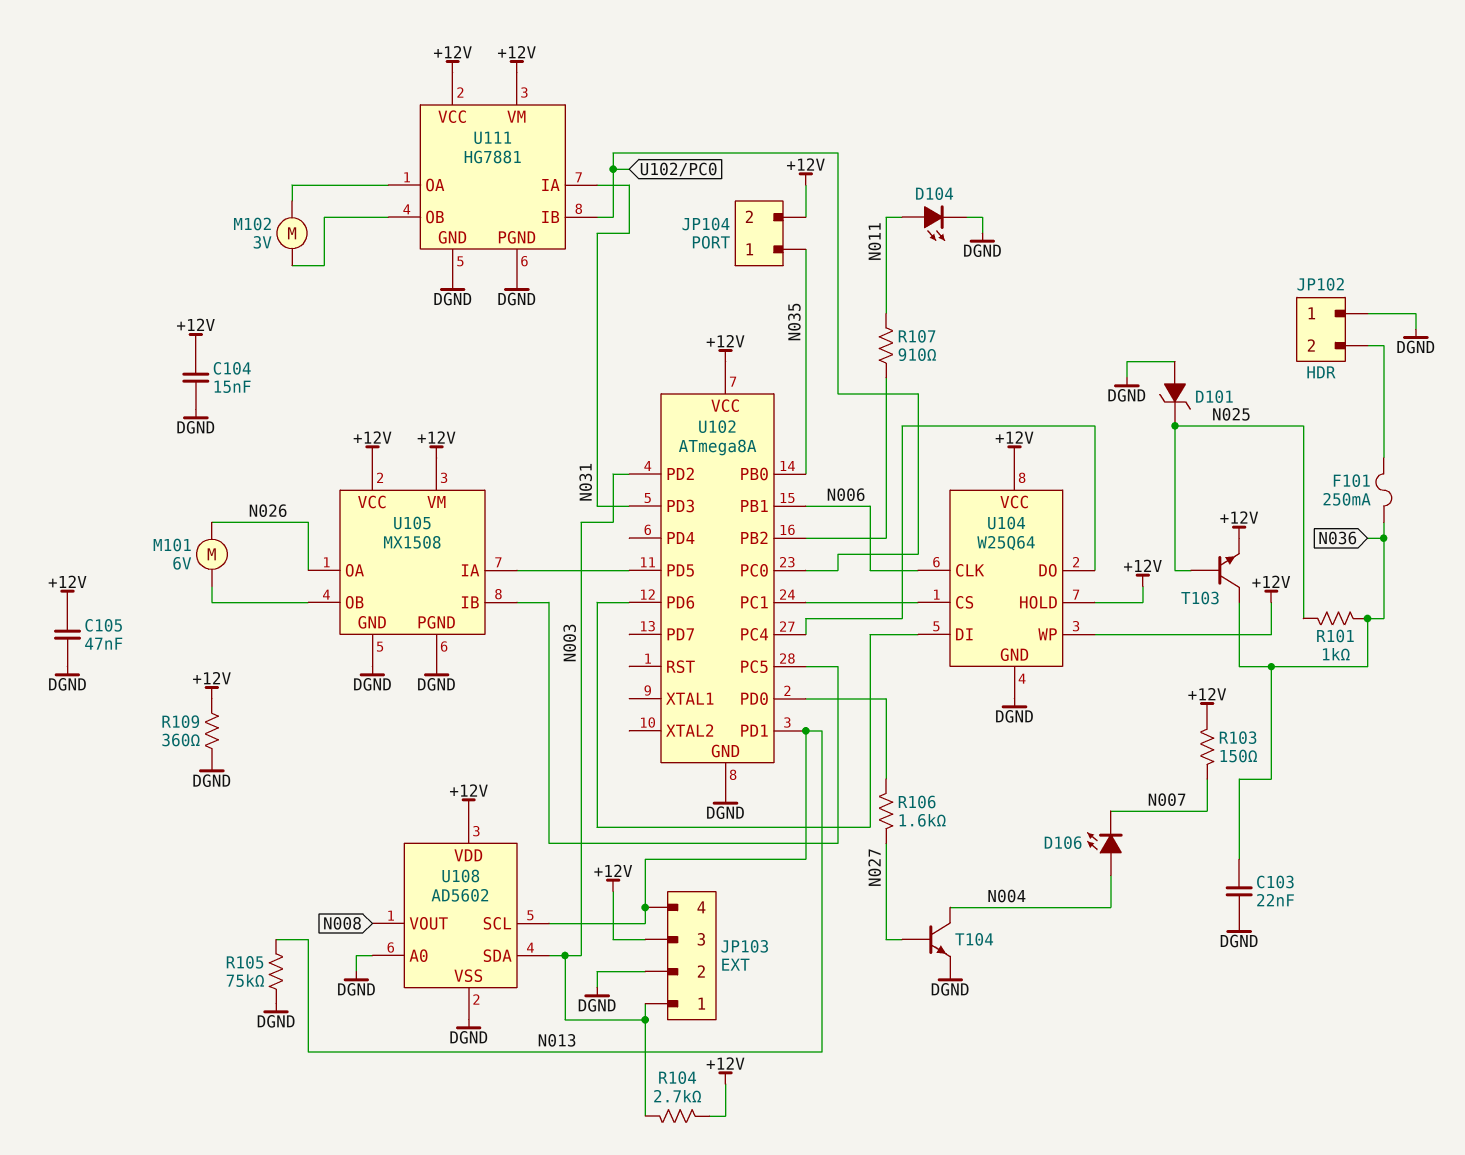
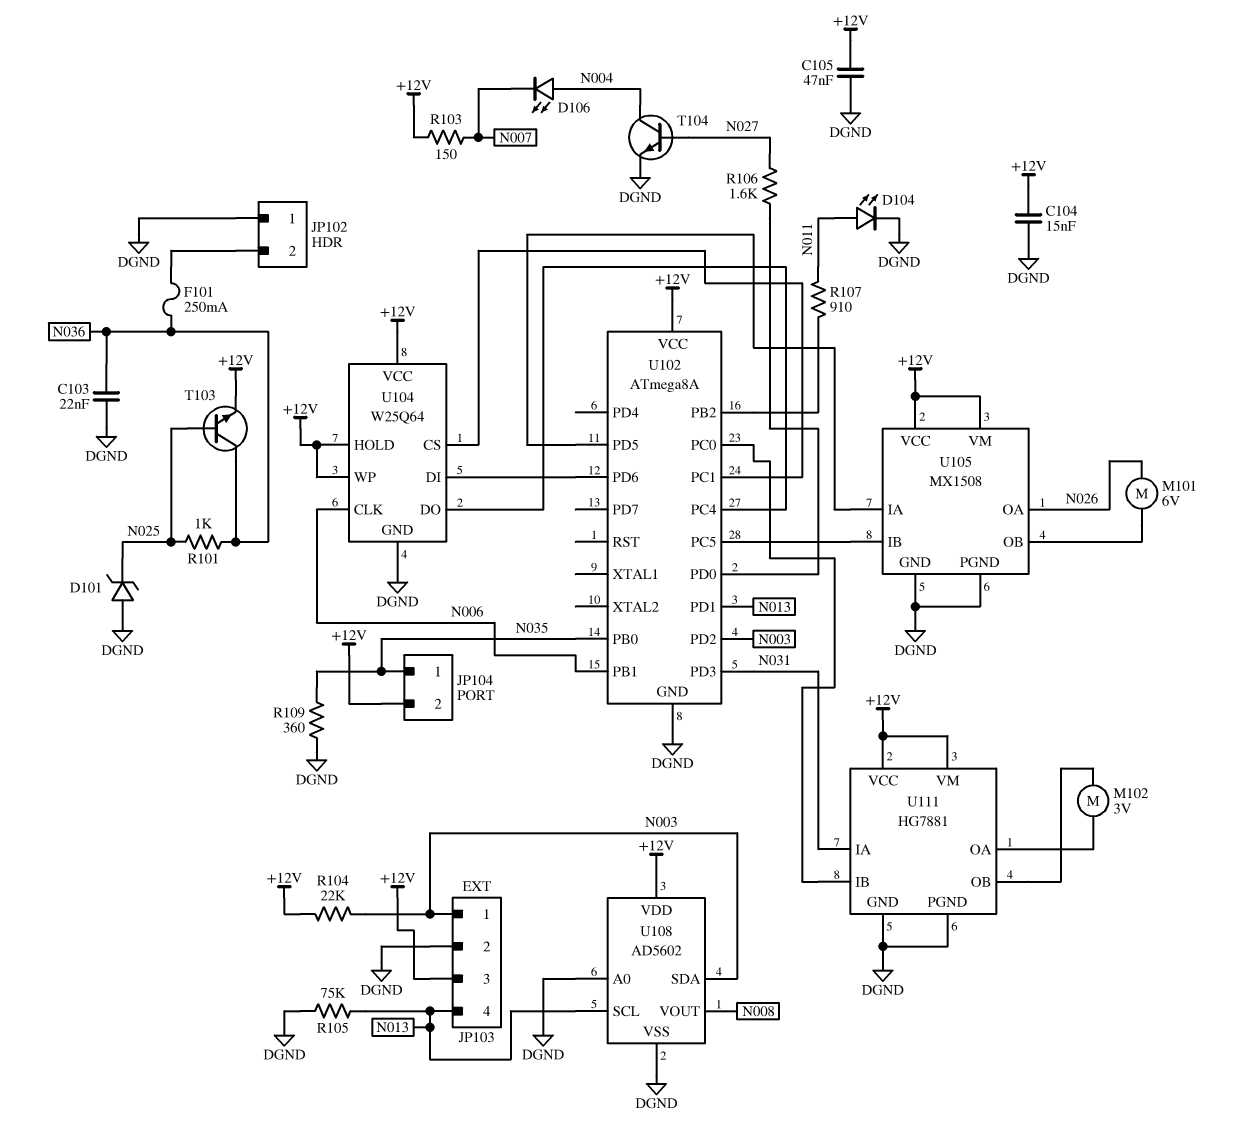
R104: 2.7k (+12V, N003) -> 22k (+12V, N003)
R109: 360 (+12V, DGND) -> 360 (DGND, N035)

